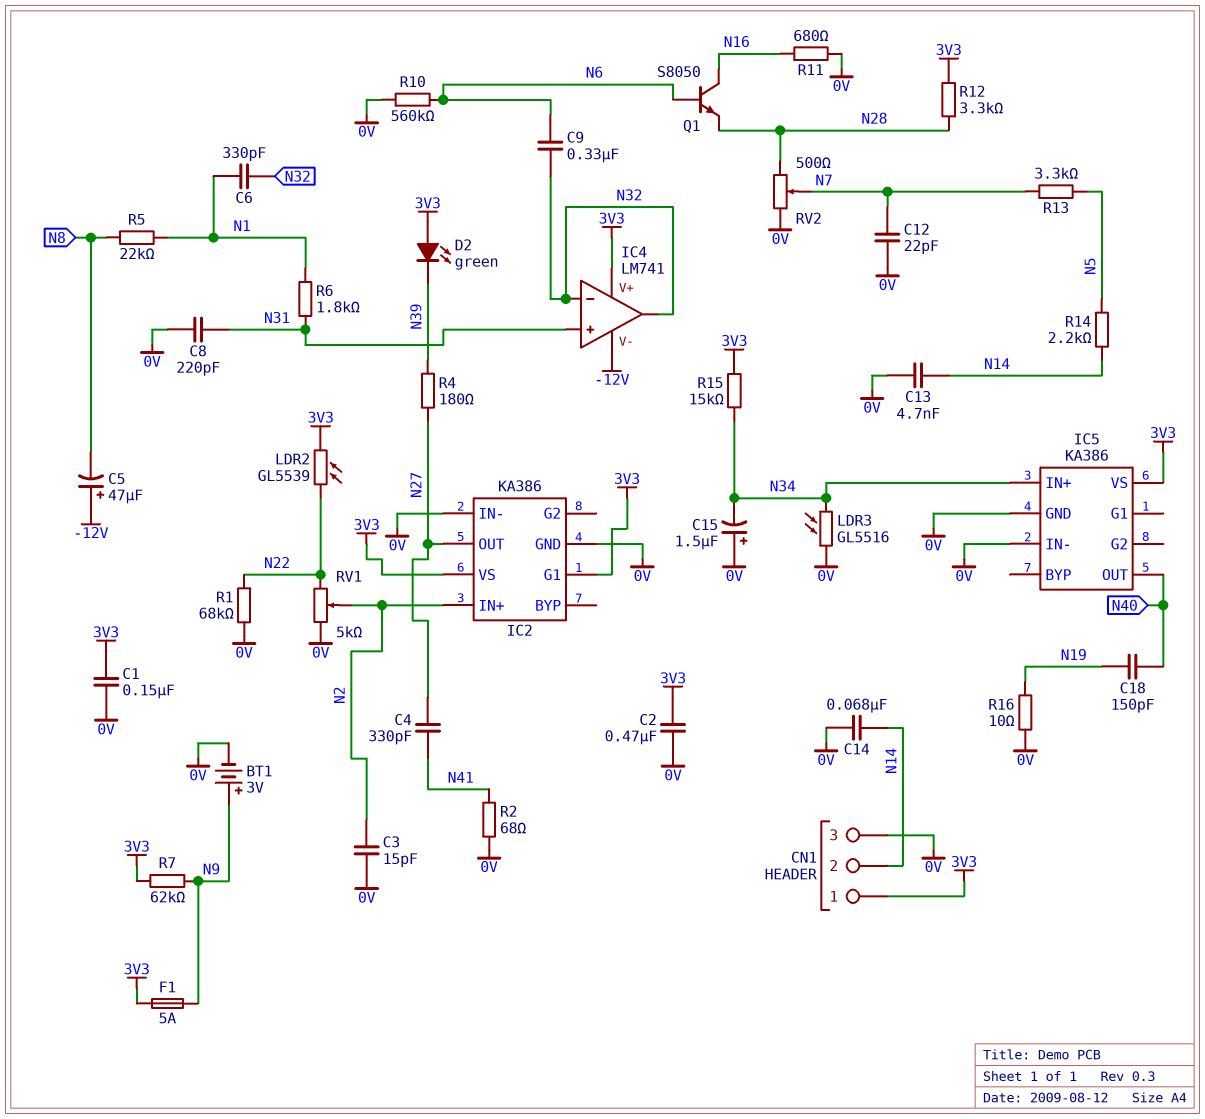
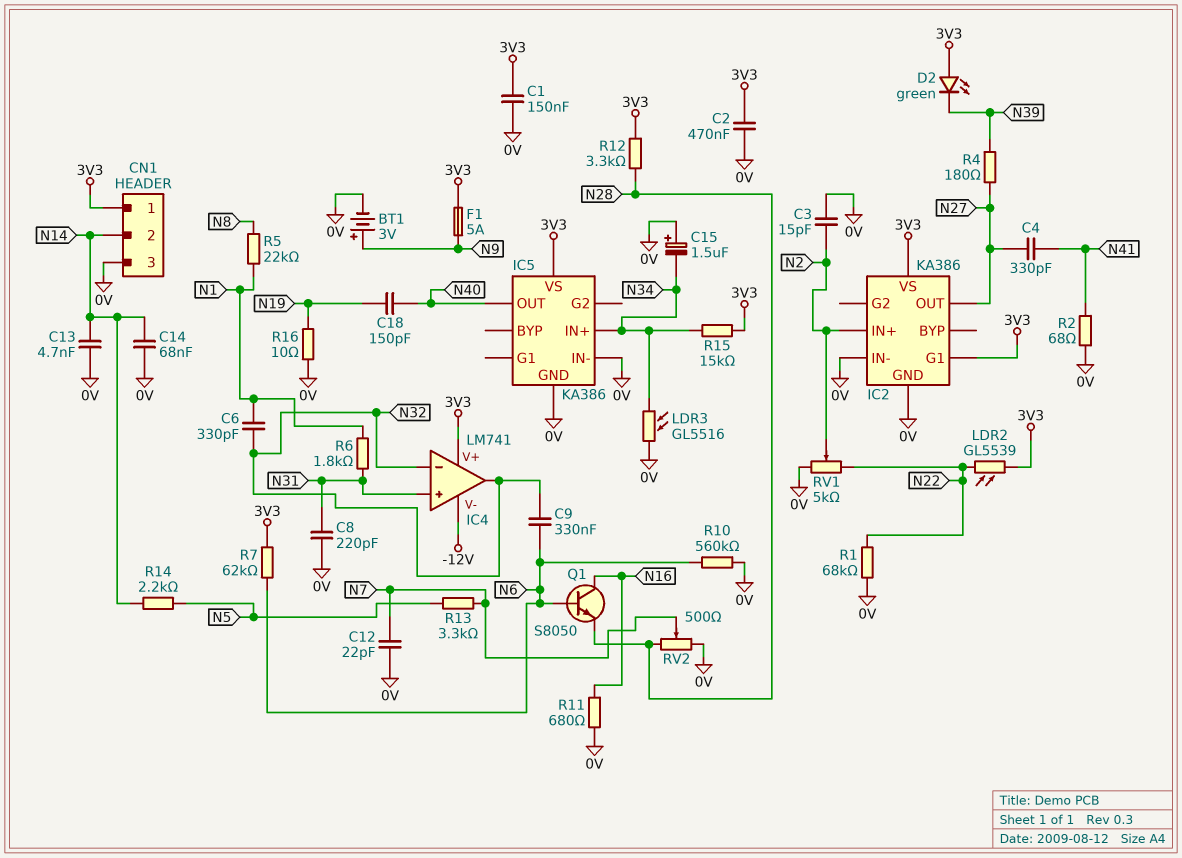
C5: 47uF (plus -12V, minus N8) -> none
R7: 62k (3V3, N9) -> 62k (3V3, N6)

